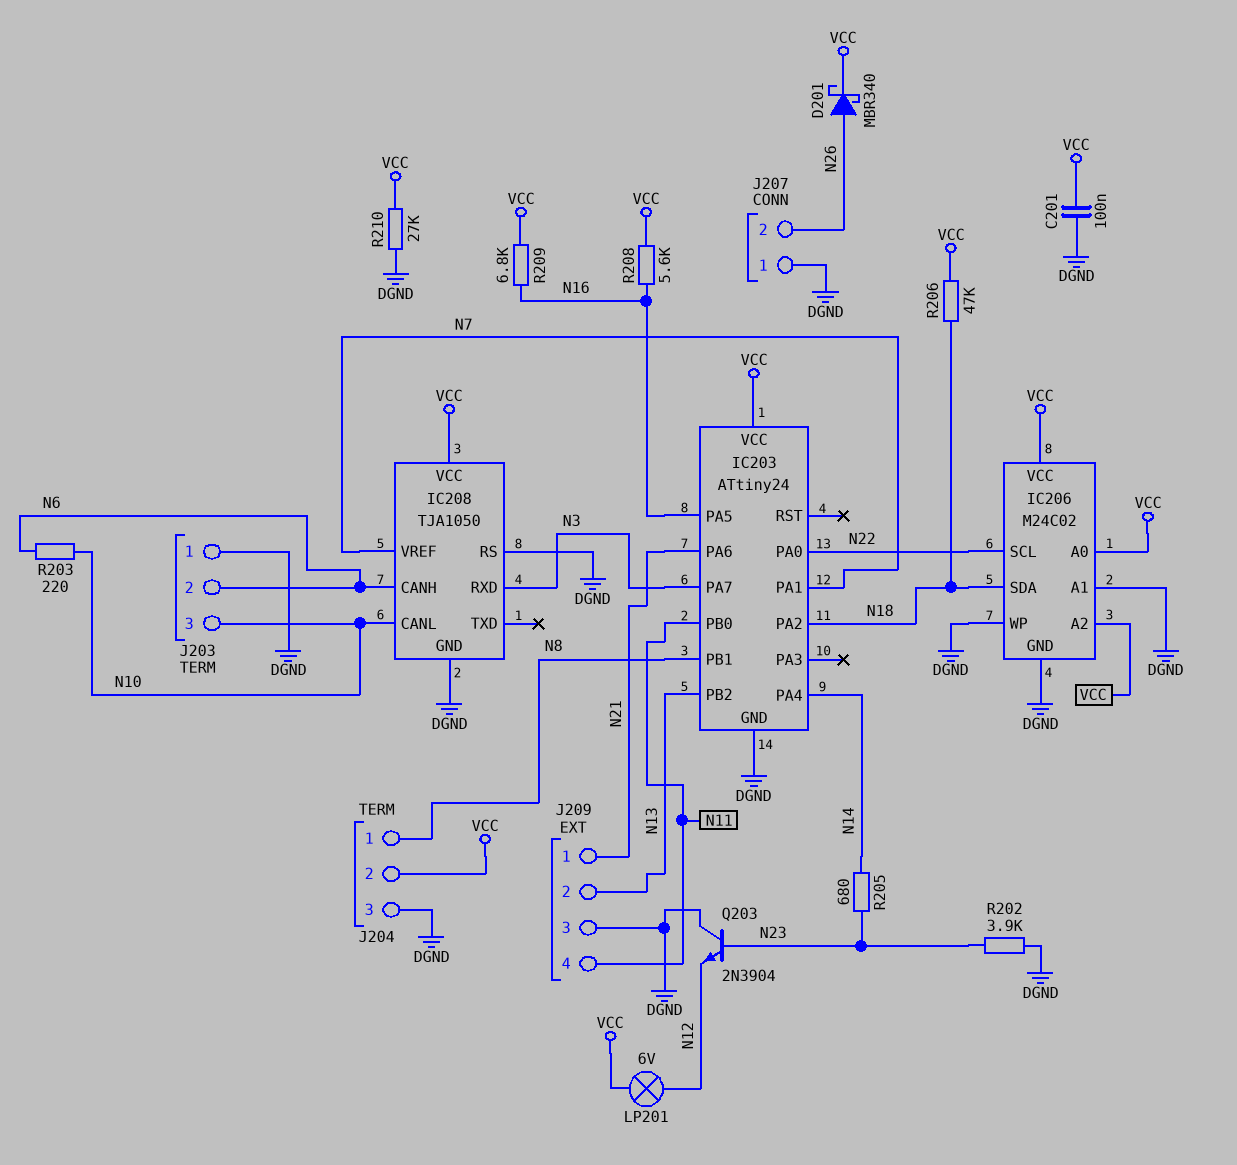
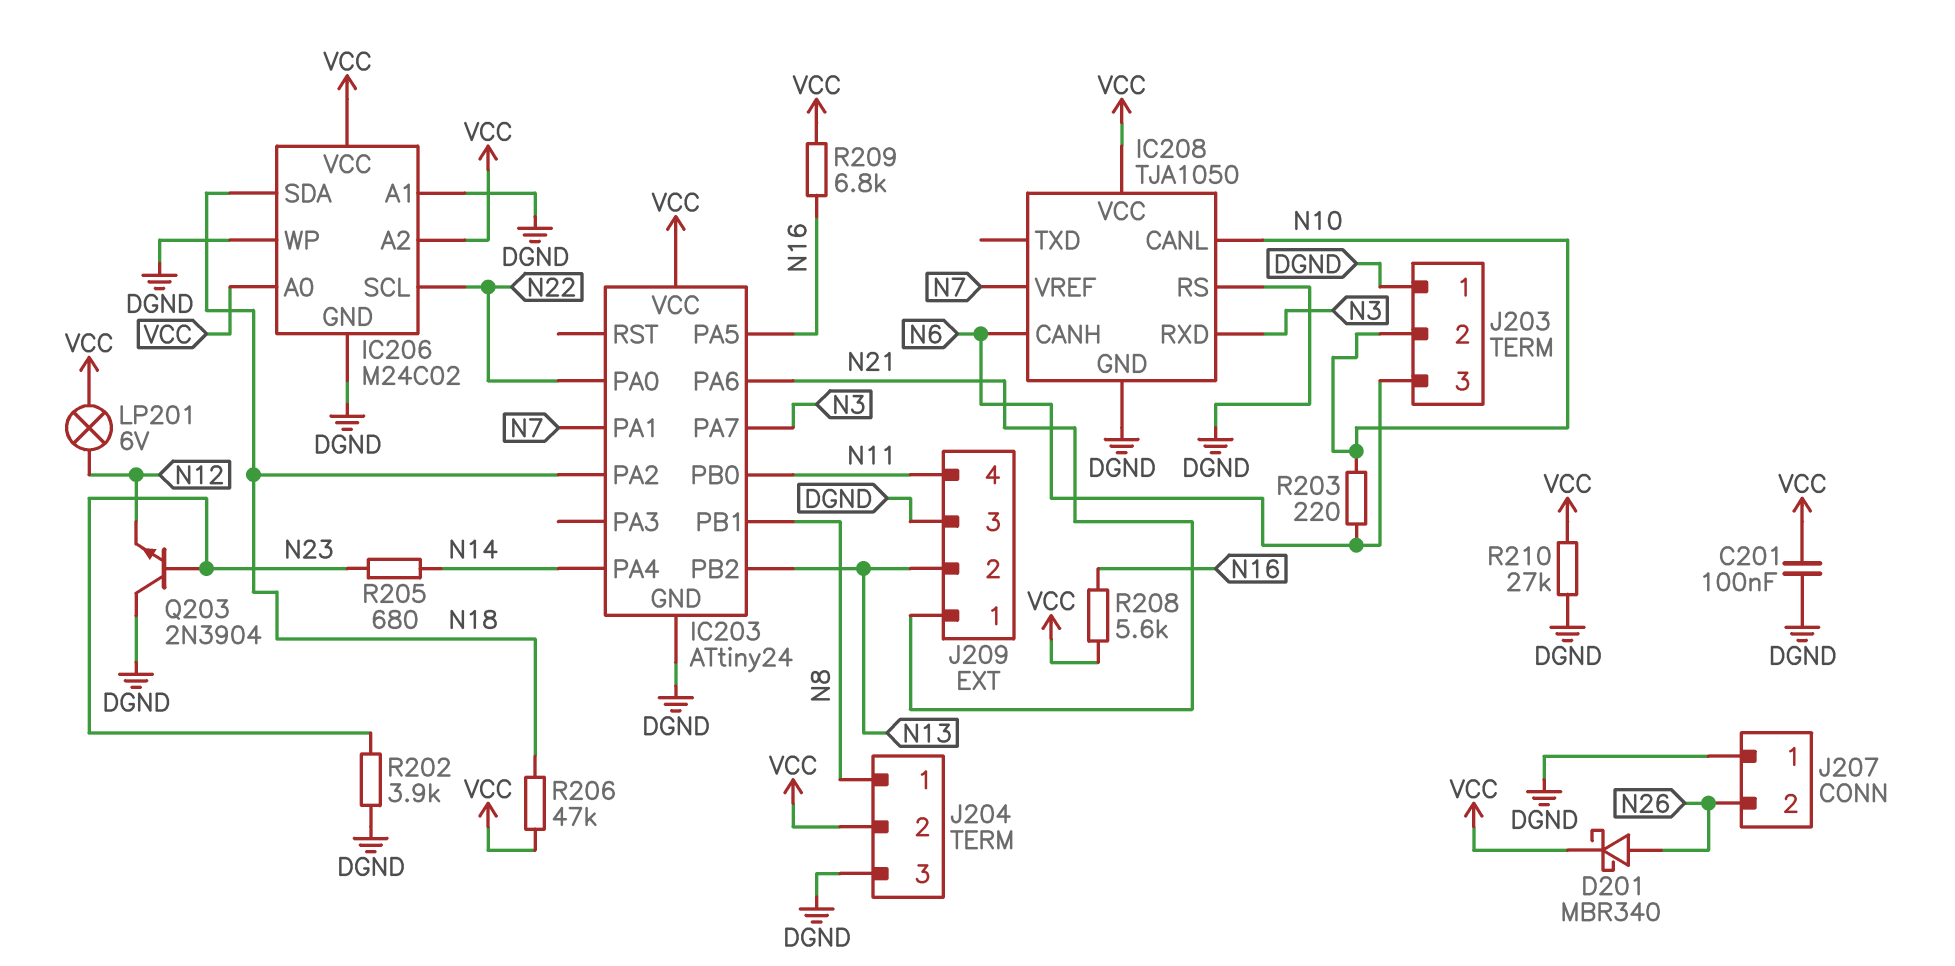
J203 pin 2: N6 -> N10
J203 pin 3: N10 -> N6

